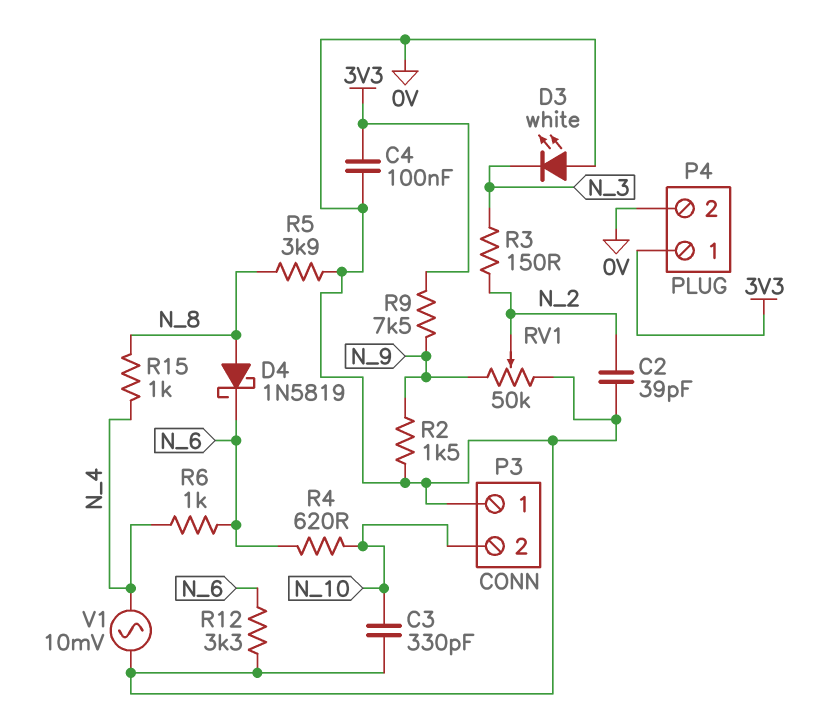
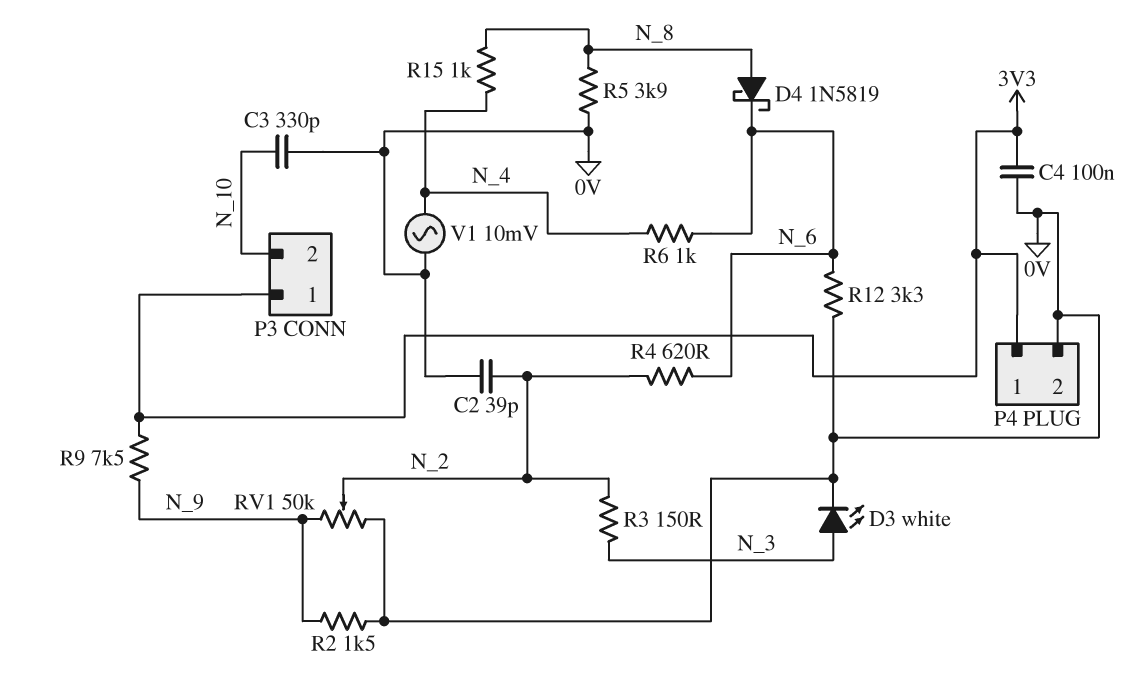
D3: LED white (A 0V, K N_3) -> LED white (A N_3, K 0V)
P3 pin 1: 0V -> 3V3
R4: 620 (N_6, N_10) -> 620 (N_2, N_6)

